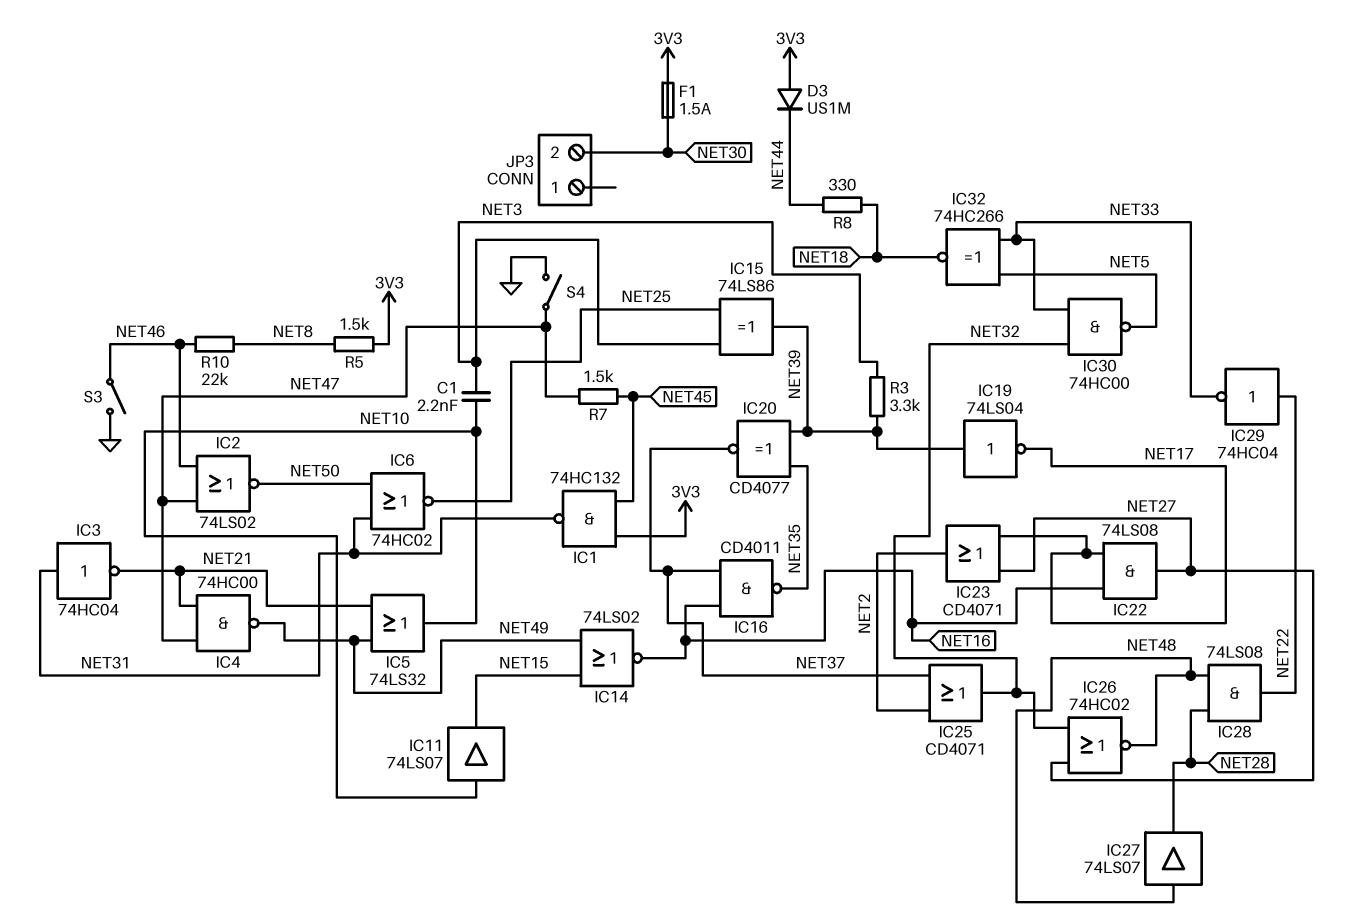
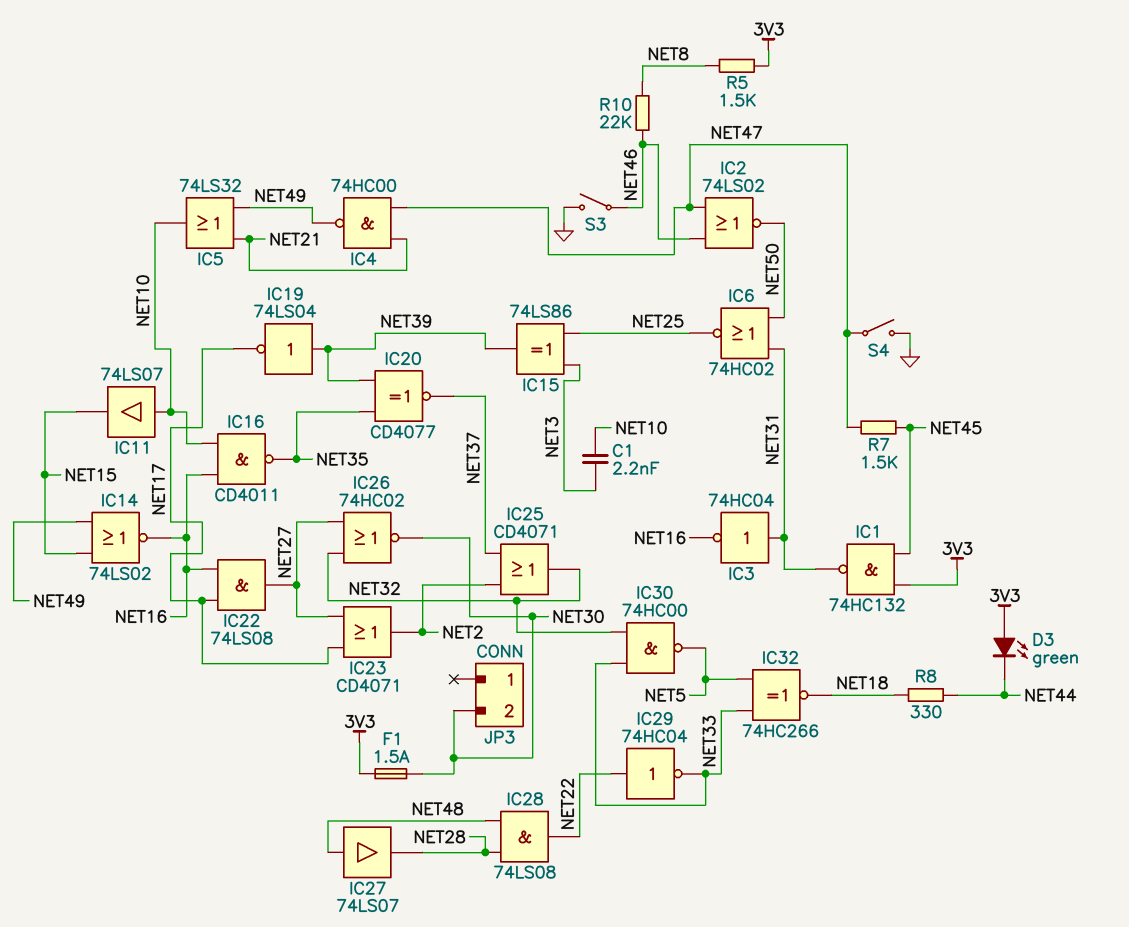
D3: diode US1M (A 3V3, K NET44) -> LED green (A 3V3, K NET44)
IC3: NOT 74HC04 (in NET31, out NET21) -> NOT 74HC04 (in NET31, out NET16)
IC16: NAND CD4011 (in NET16, in NET37, out NET35) -> NAND CD4011 (in NET10, in NET16, out NET35)
IC26: NOR 74HC02 (in NET27, in NET32, out NET48) -> NOR 74HC02 (in NET27, in NET32, out NET30)
R3: 3.3k (NET3, NET39) -> none

